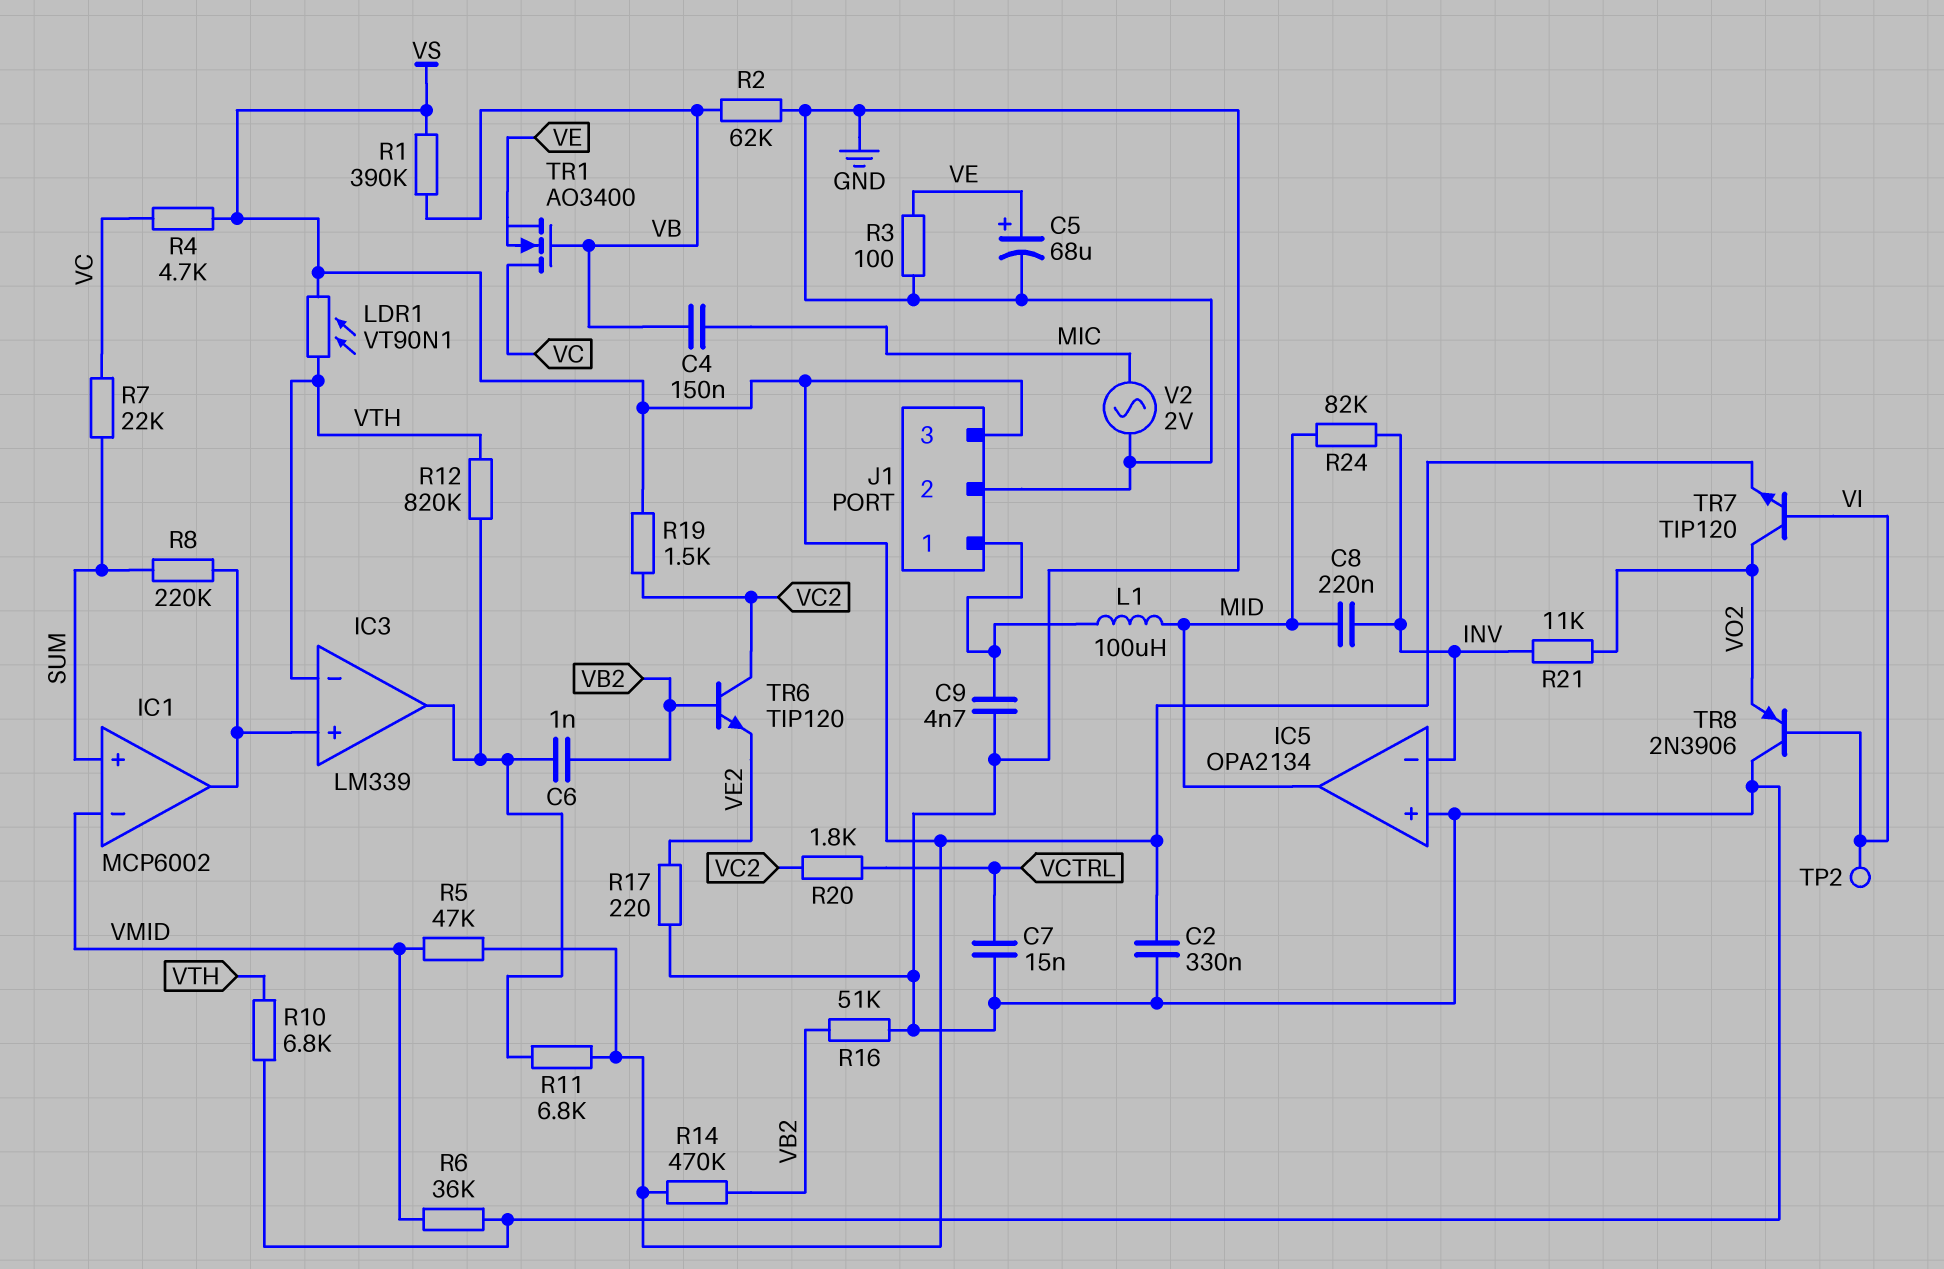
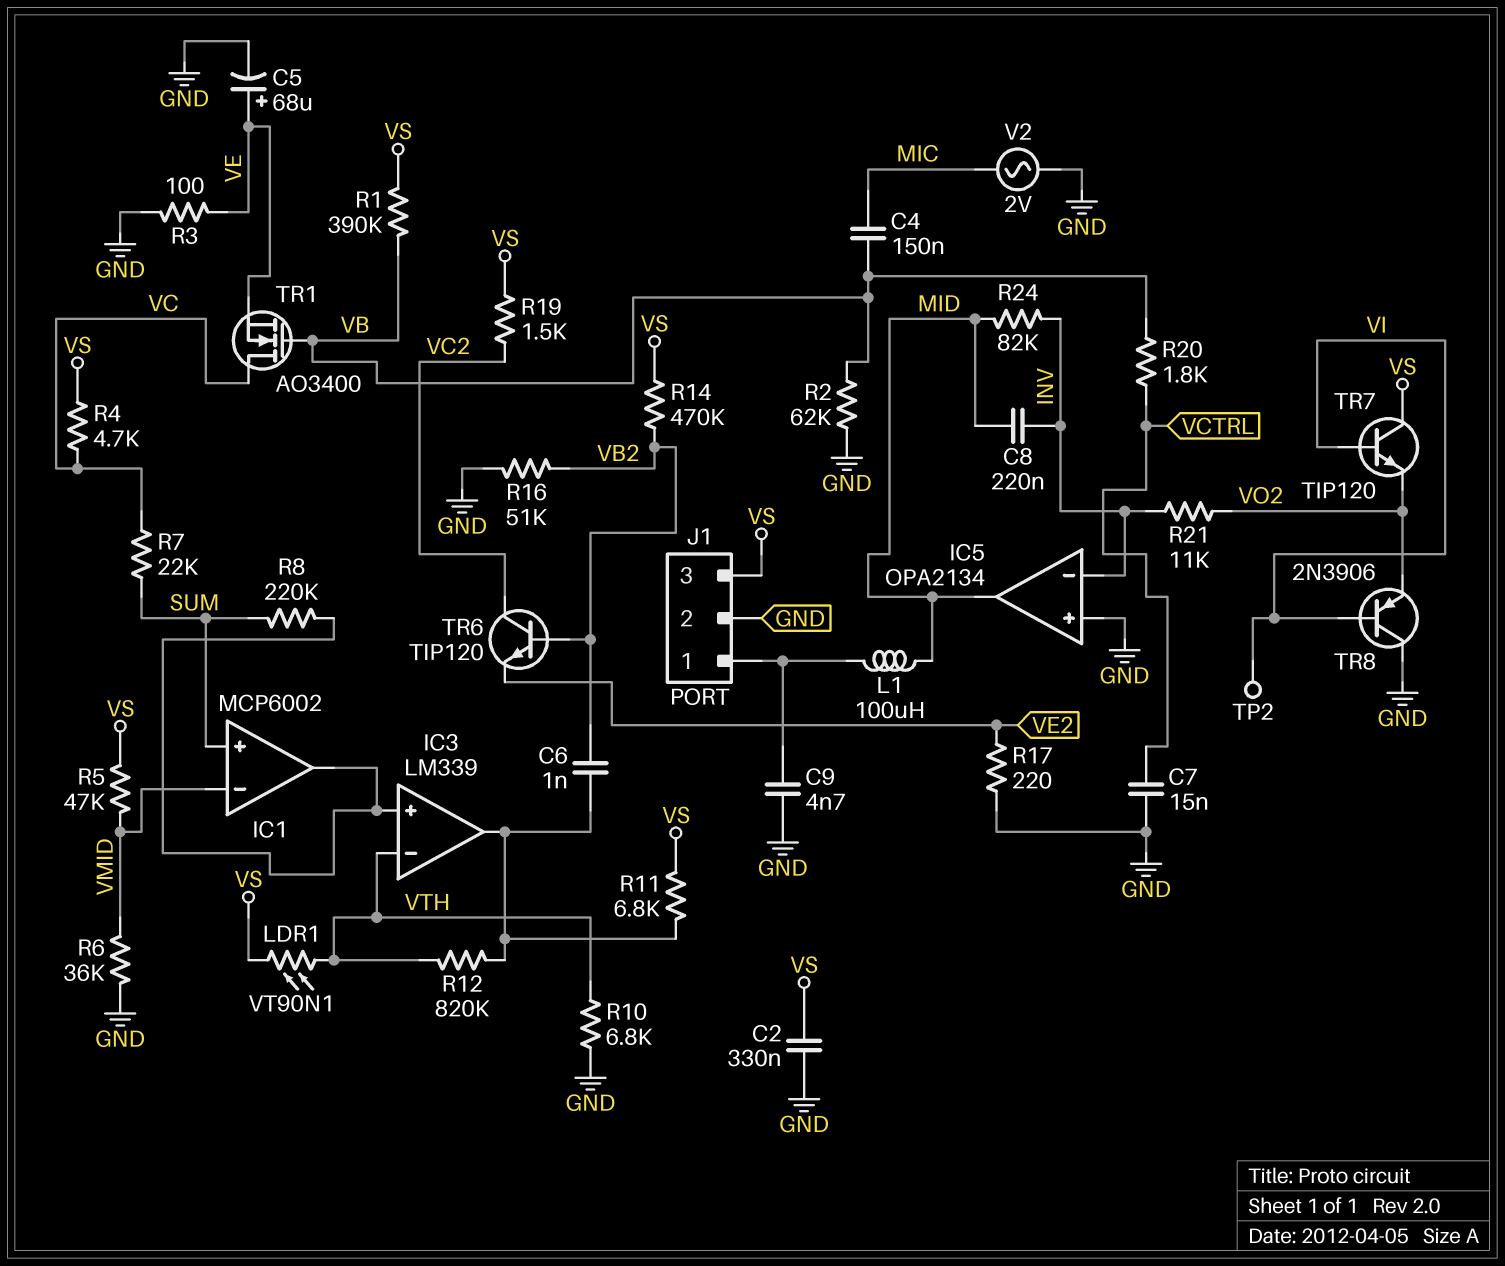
R20: 1.8k (VC2, VCTRL) -> 1.8k (VB, VCTRL)
TR7: NPN TIP120 (B VI, C VO2, E VS) -> NPN TIP120 (B VI, C VS, E VO2)

